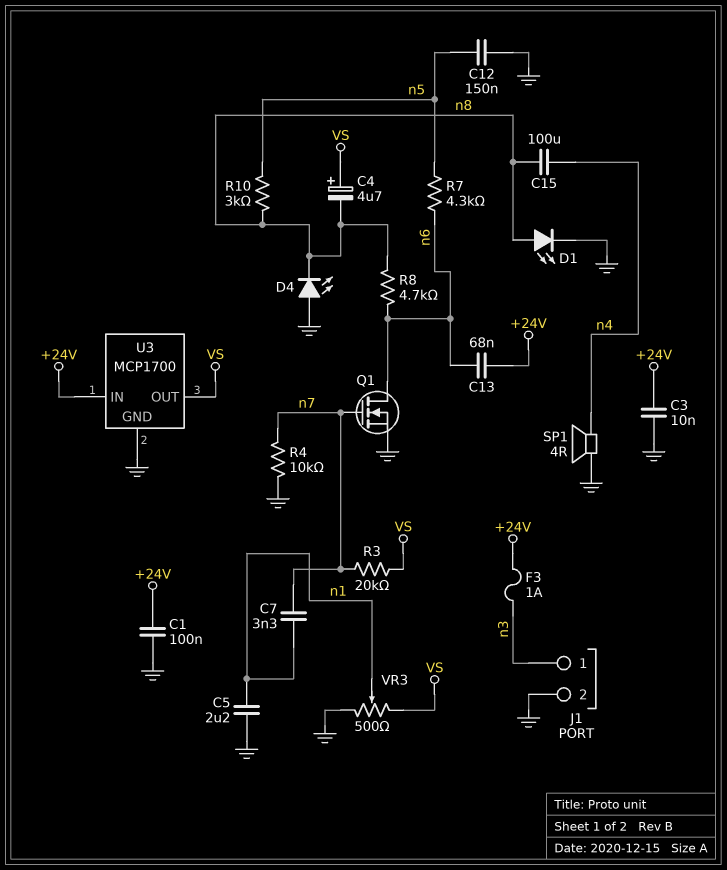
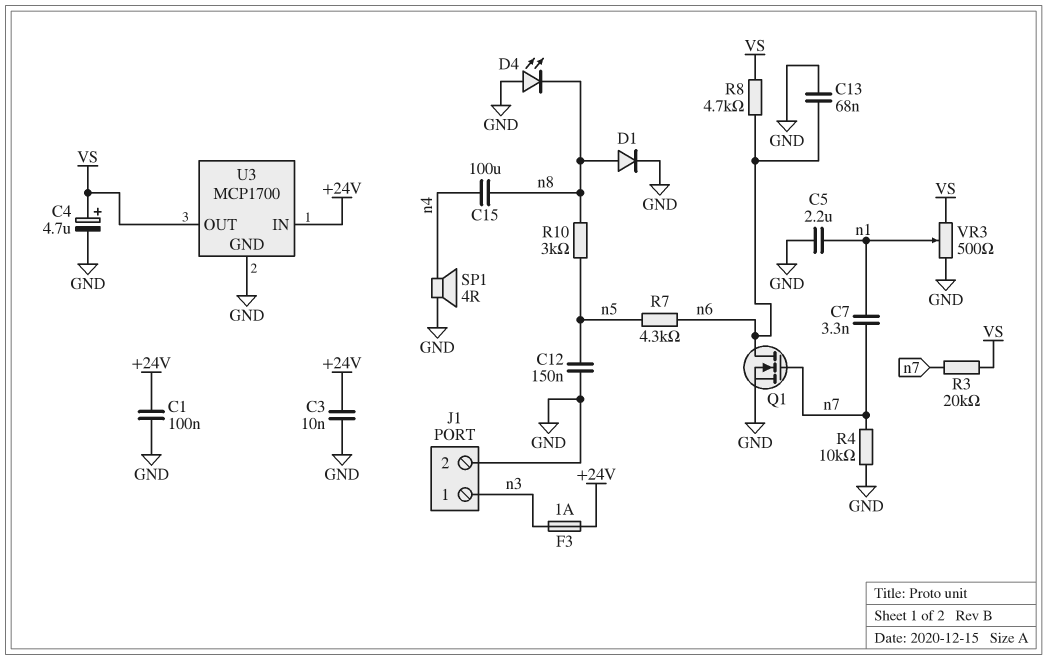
C4: 4.7uF (plus VS, minus n8) -> 4.7uF (plus VS, minus GND)
C13: 68nF (+24V, n6) -> 68nF (GND, n6)
D1: LED (A n8, K GND) -> diode (A n8, K GND)
R8: 4.7k (n6, n8) -> 4.7k (VS, n6)

